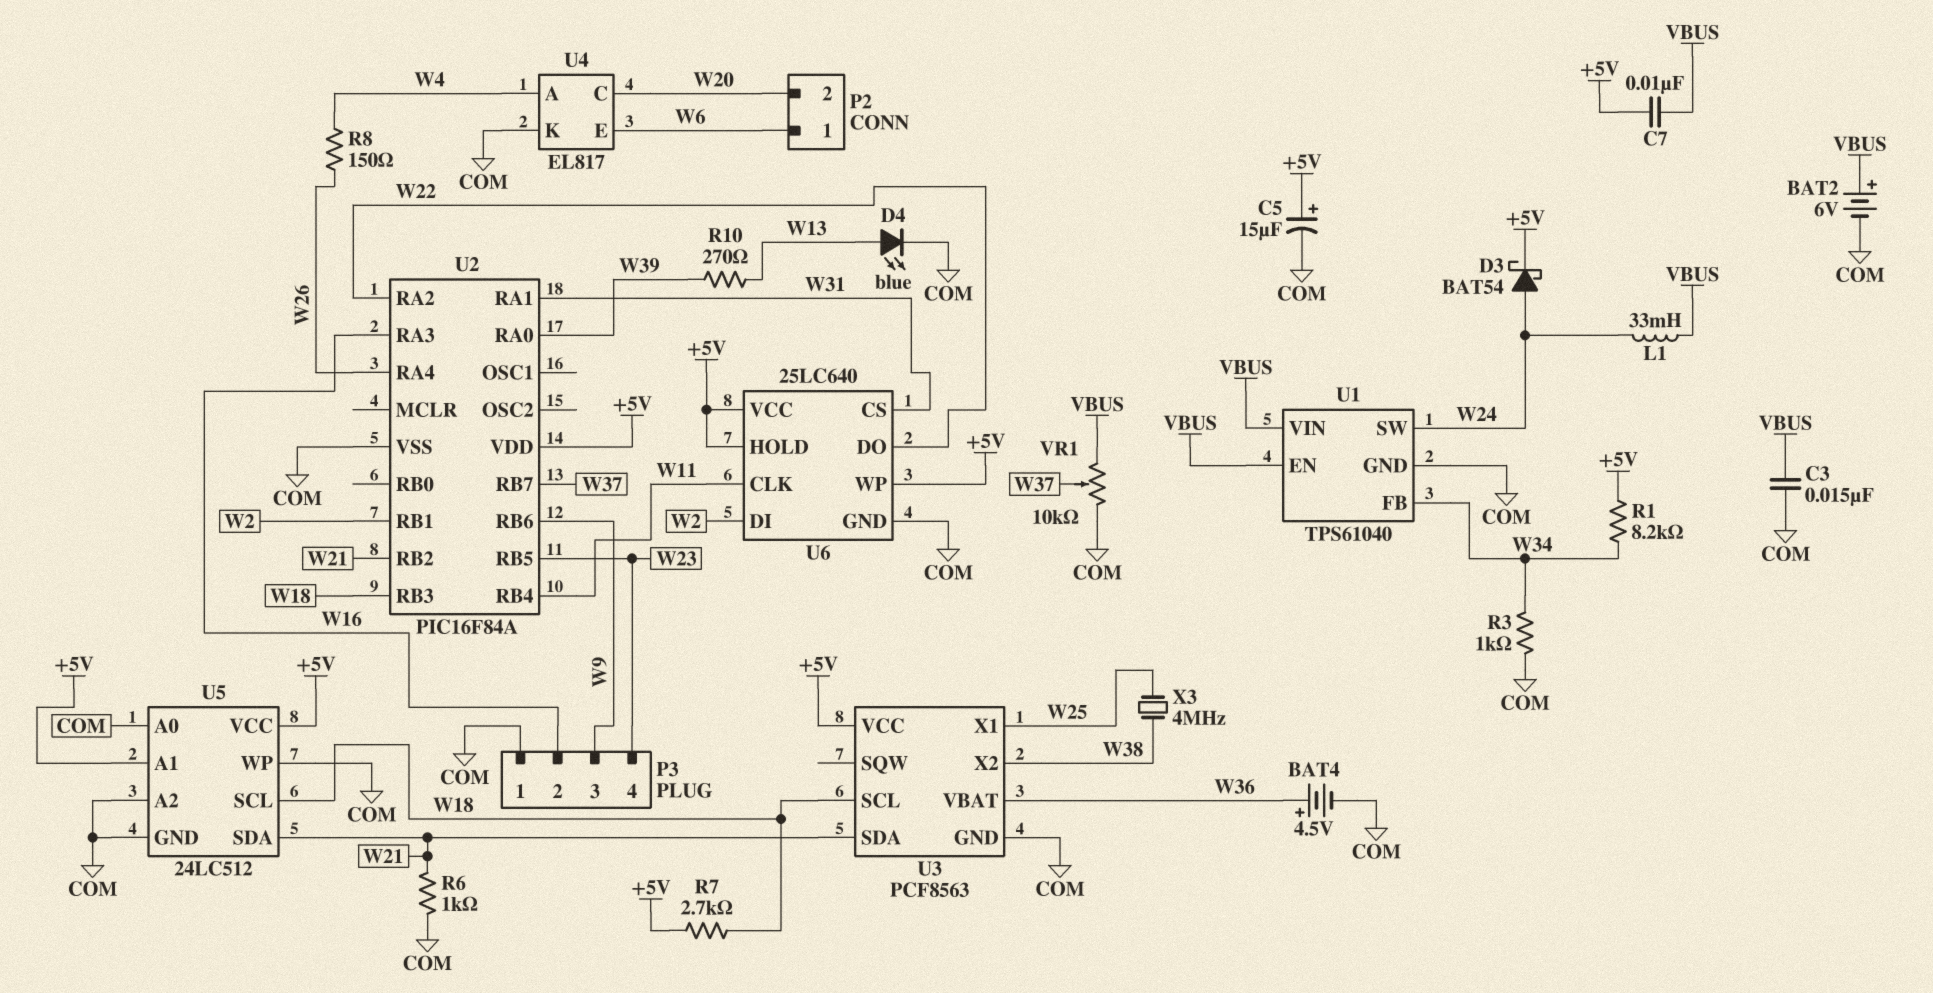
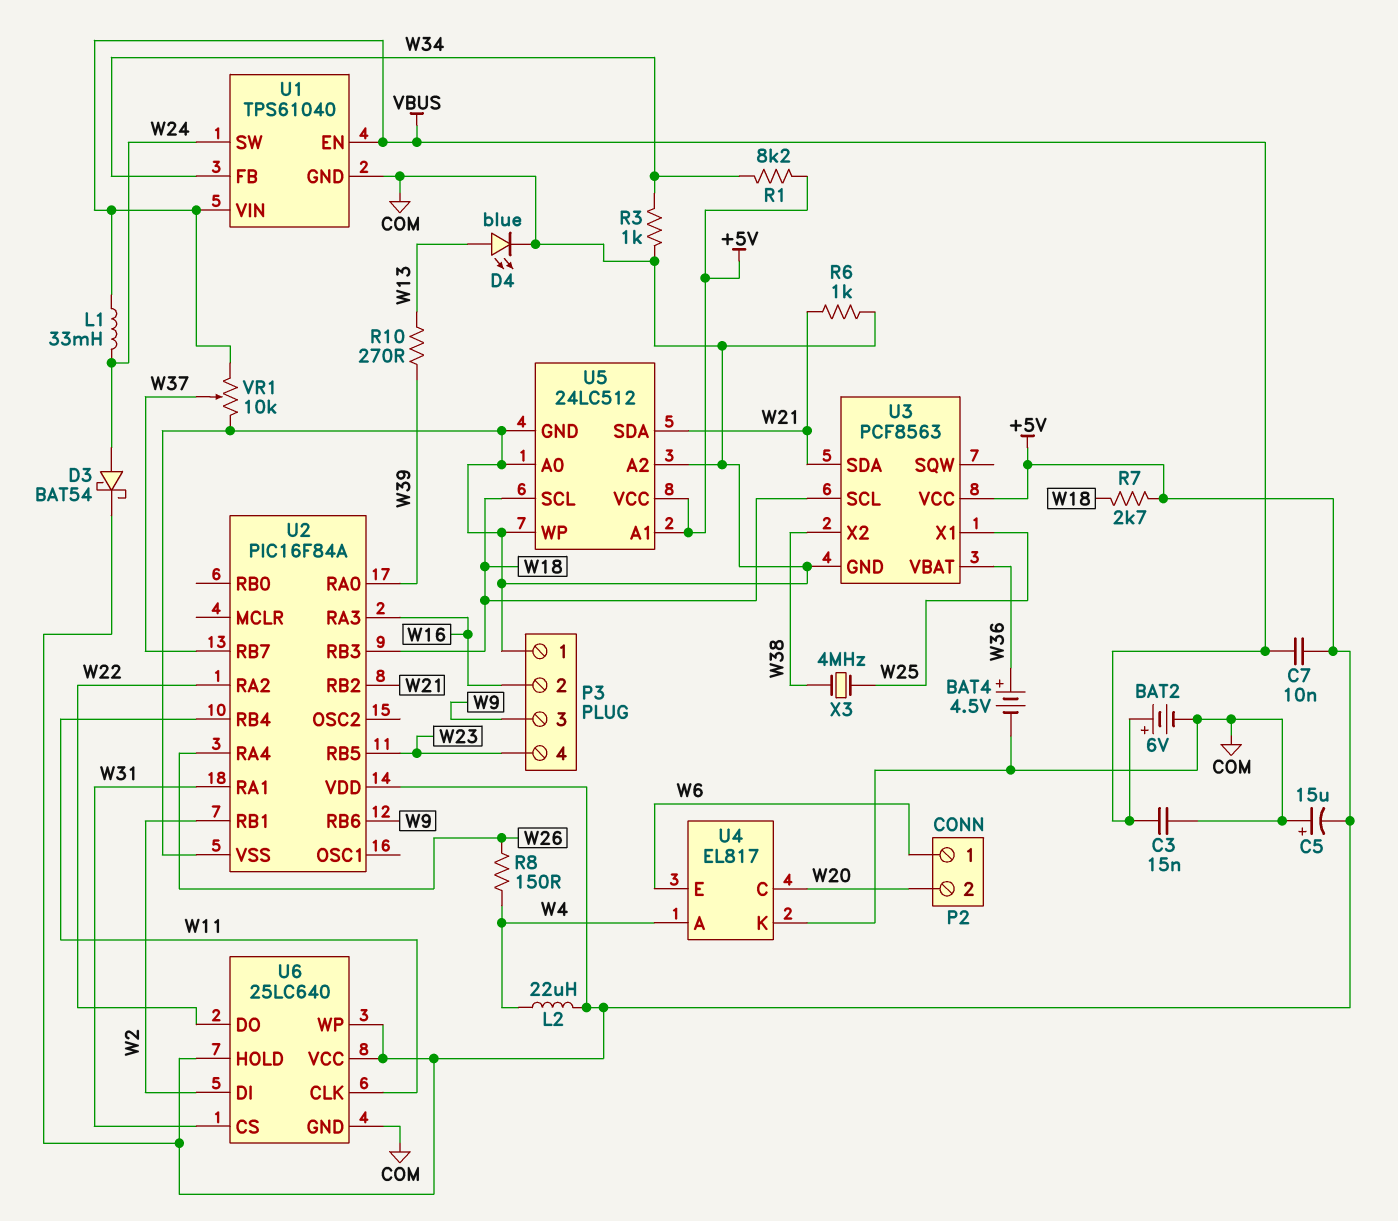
C5: 15uF (plus +5V, minus COM) -> 15uF (plus COM, minus +5V)
L2: none -> 22uH (+5V, W4)

